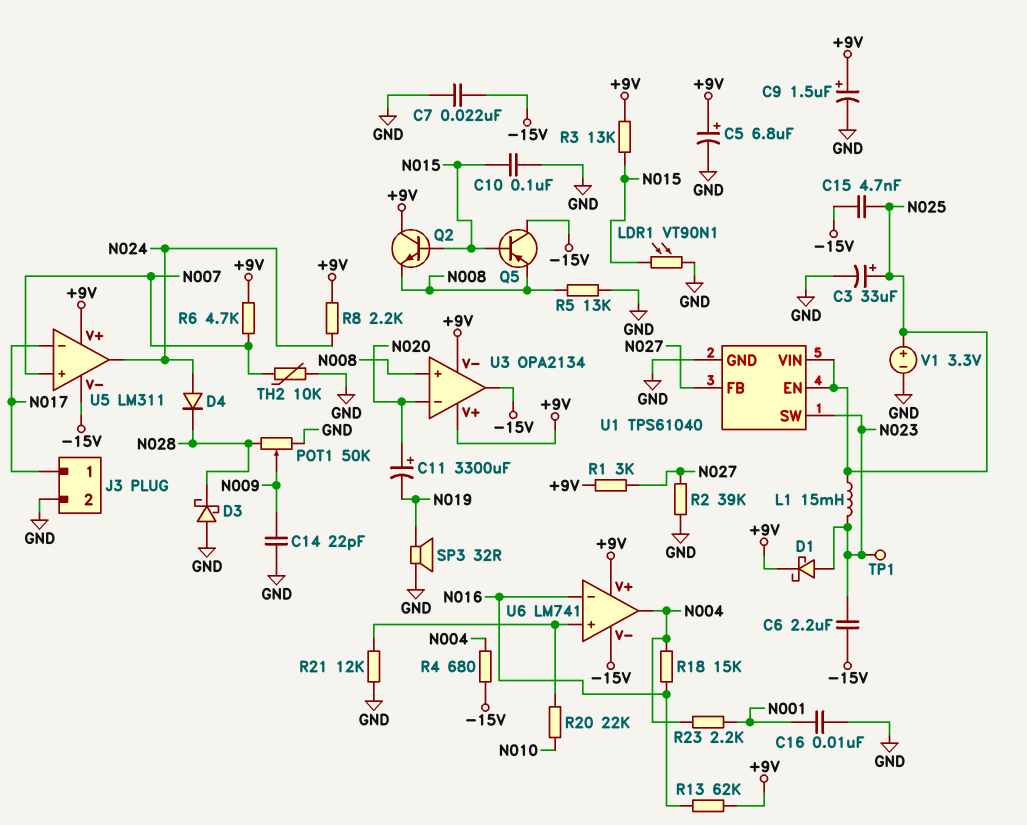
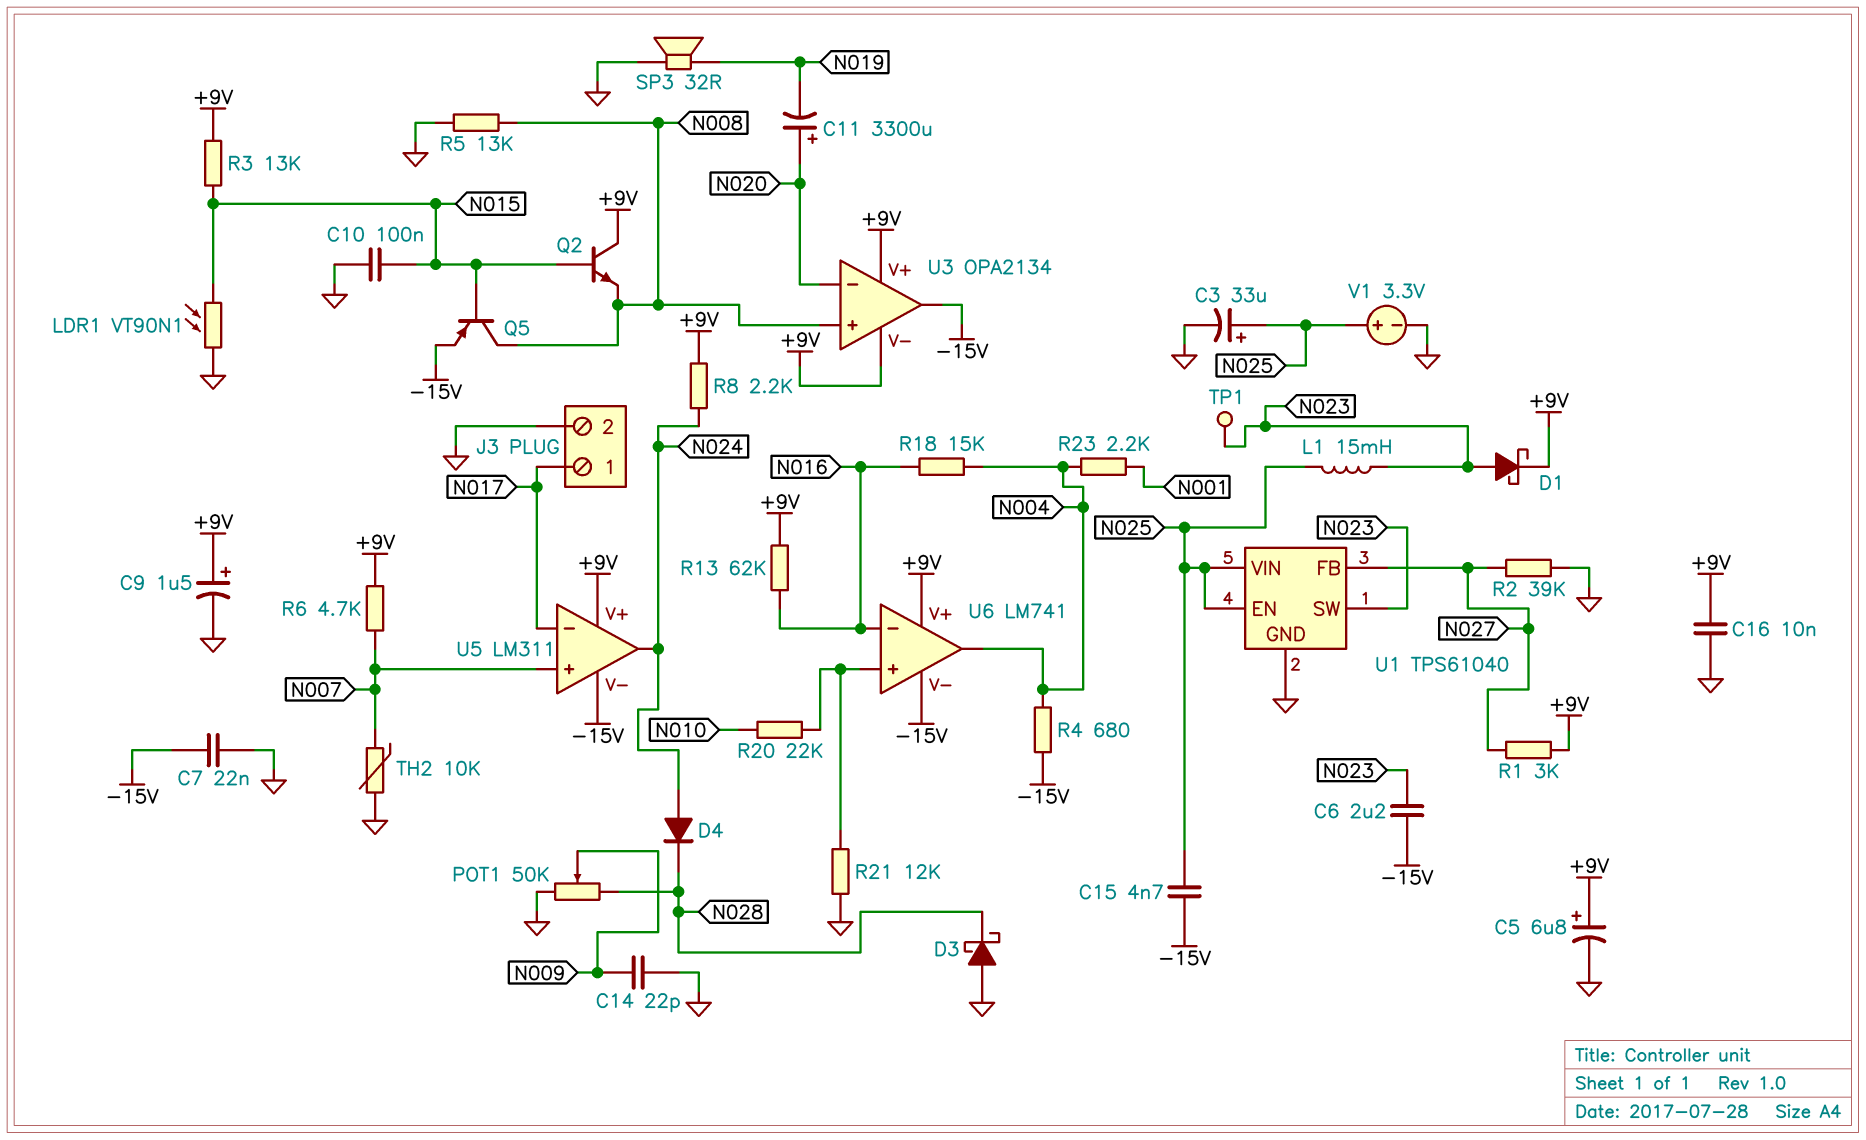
C16: 10nF (GND, N001) -> 10nF (+9V, GND)
Q5: PNP (B N015, C -15V, E N008) -> PNP (B N015, C N008, E -15V)

